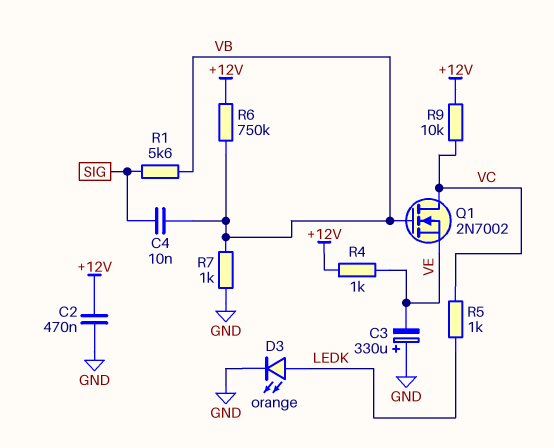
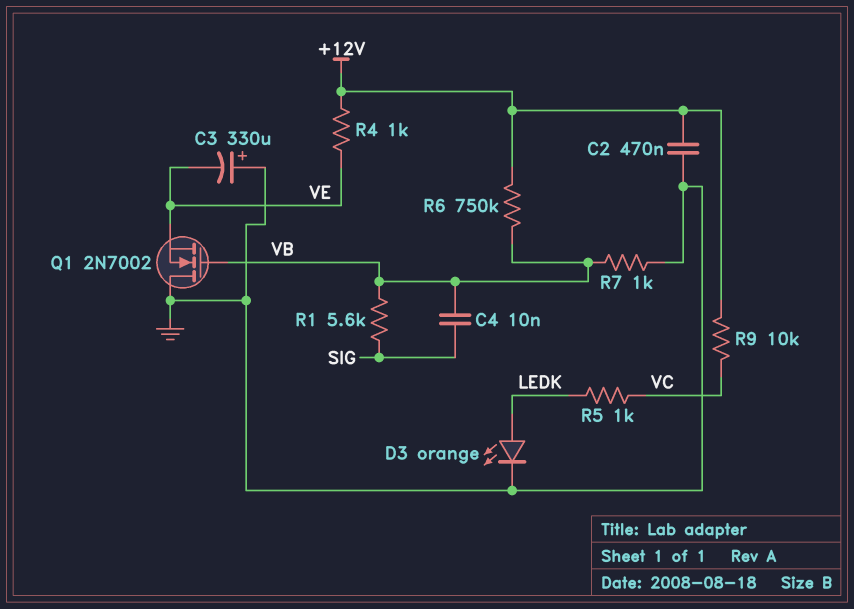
Q1: NMOS 2N7002 (G VB, D VC, S VE) -> NMOS 2N7002 (G VB, D GND, S VE)

